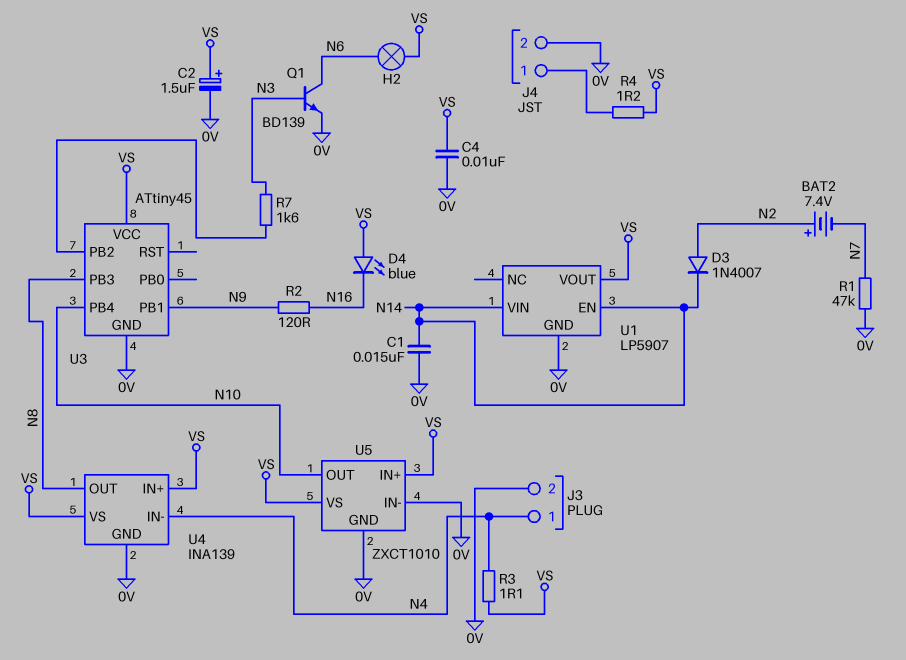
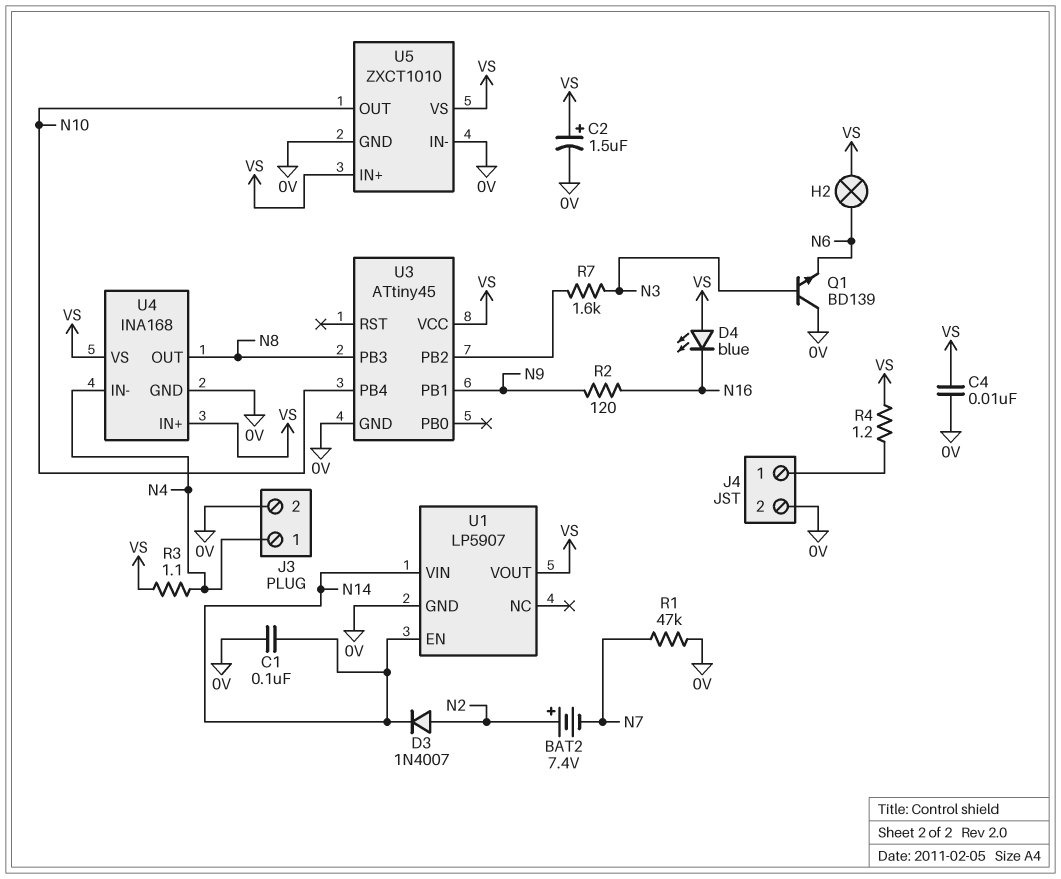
C1: 15nF (0V, N14) -> 100nF (0V, N14)
Q1: NPN BD139 (B N3, C N6, E 0V) -> NPN BD139 (B N3, C 0V, E N6)
U4: INA139 -> INA168

